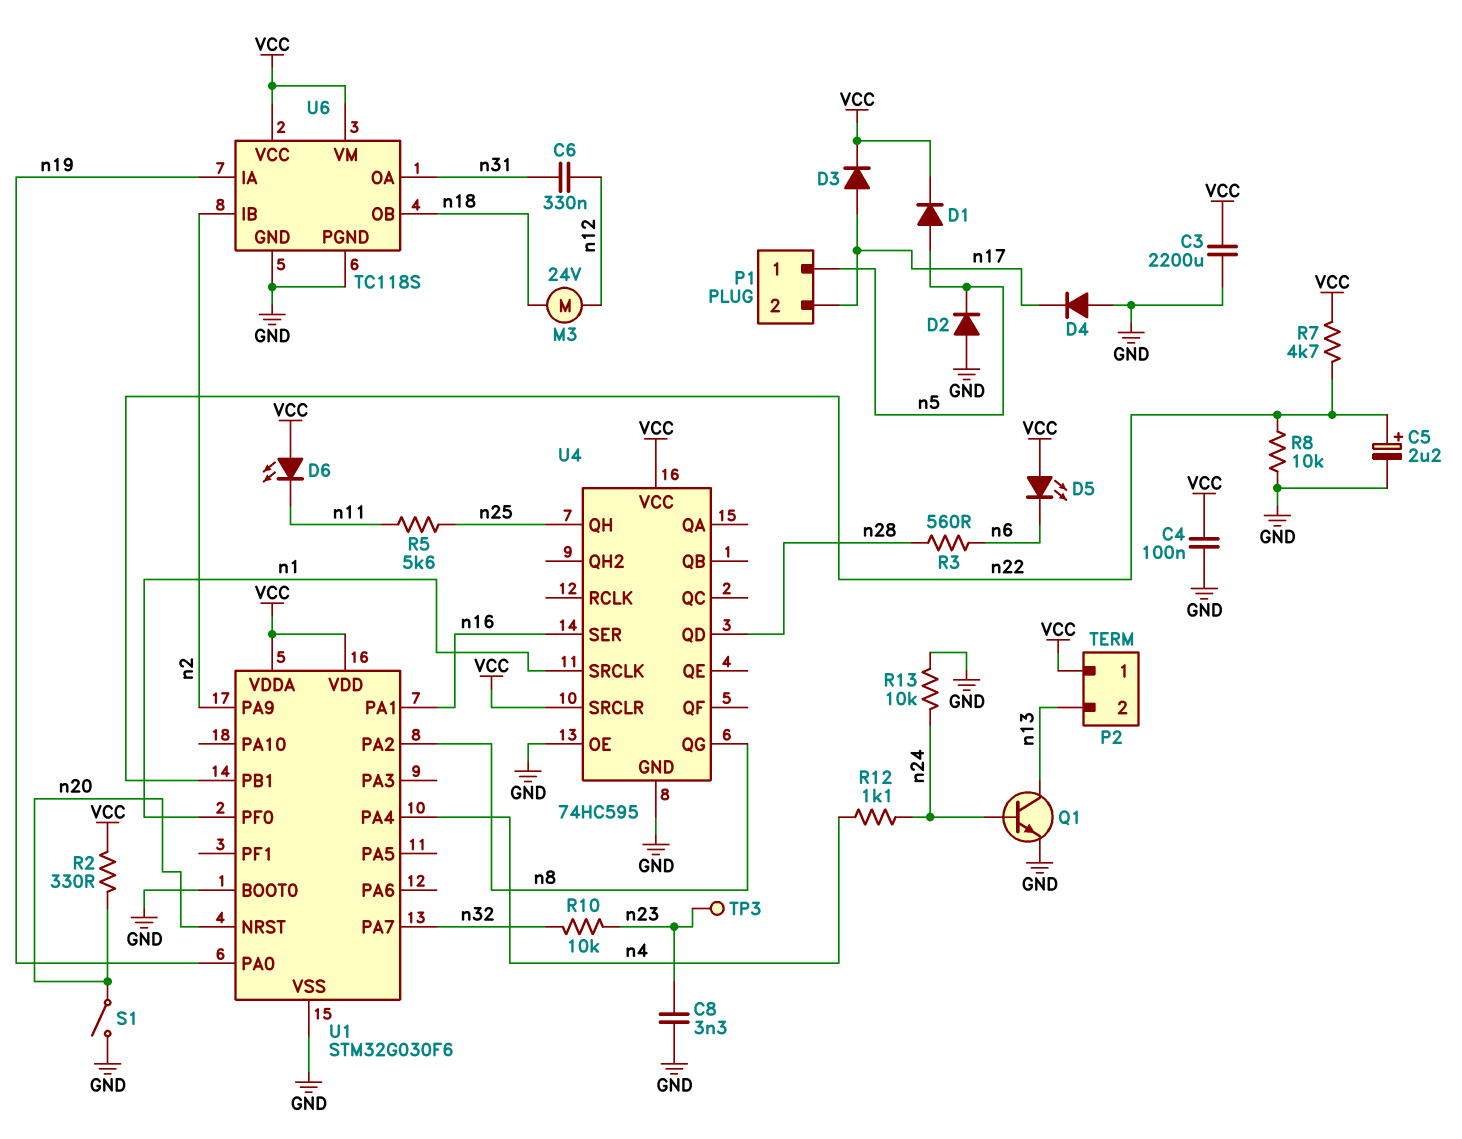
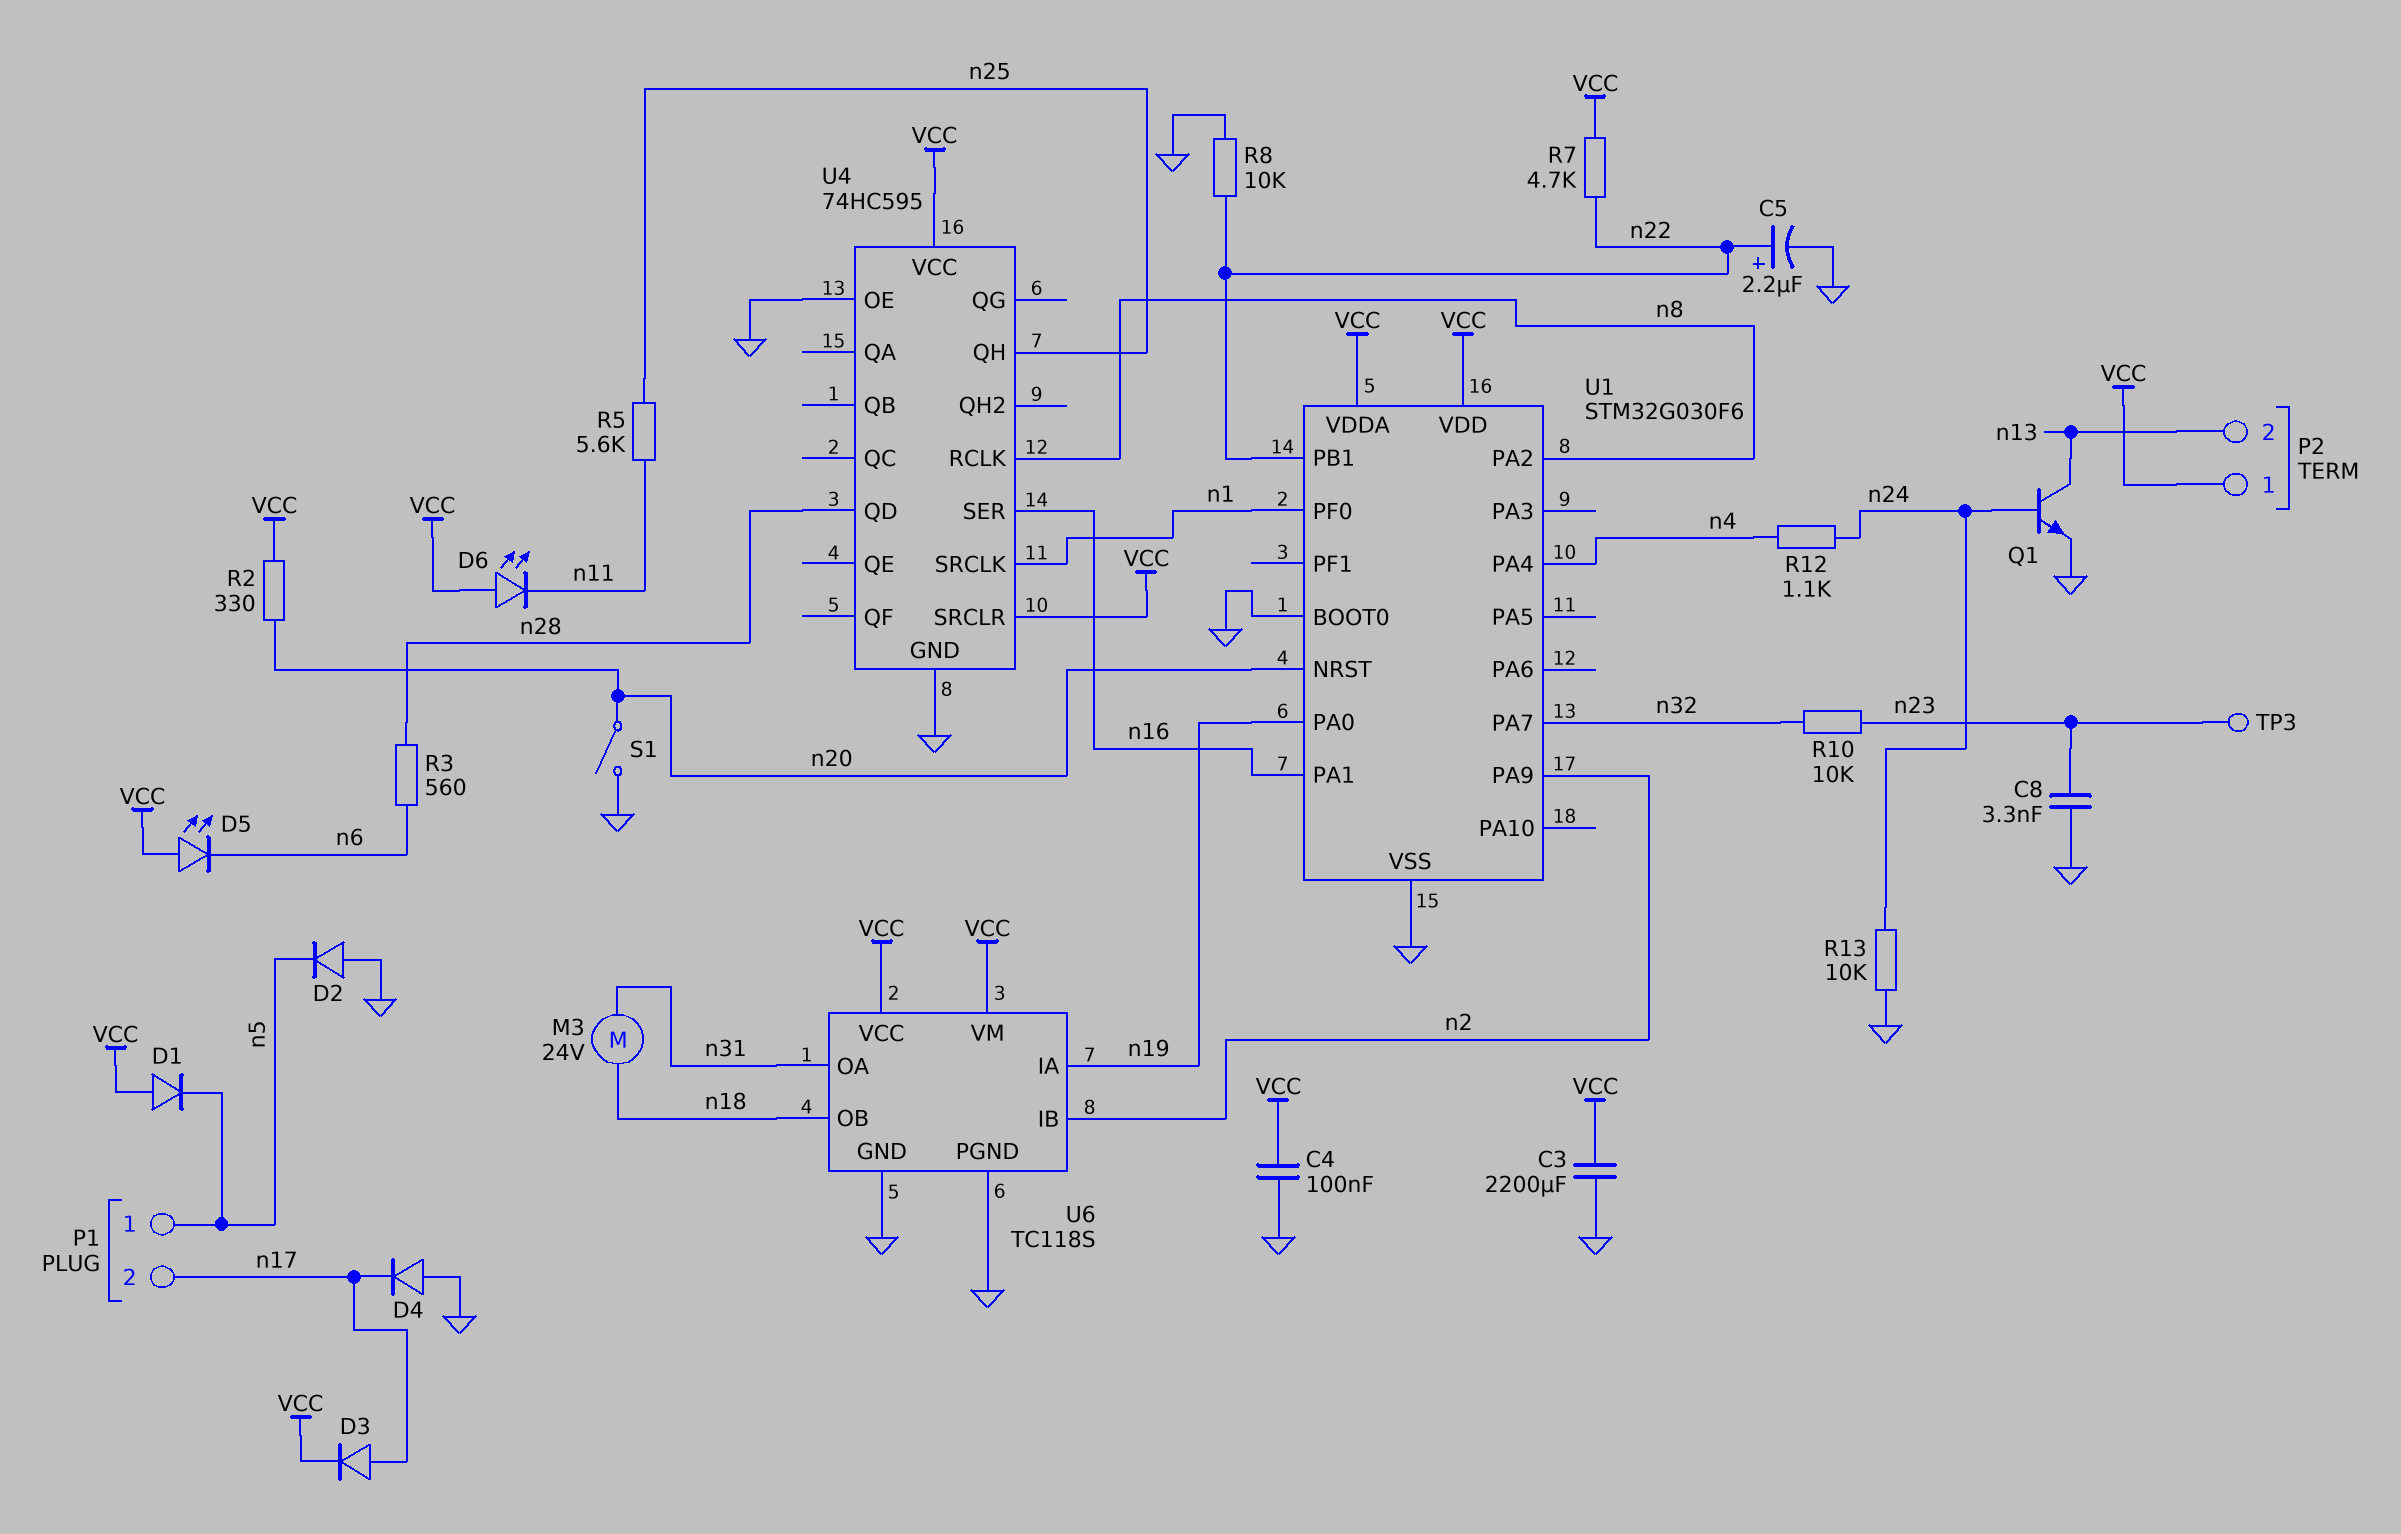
C6: 330nF (n12, n31) -> none
D1: diode (A n5, K VCC) -> diode (A VCC, K n5)
M3: motor 24V (n12, n18) -> motor 24V (n18, n31)
U4 pin QG: n8 -> none
U4 pin RCLK: none -> n8

